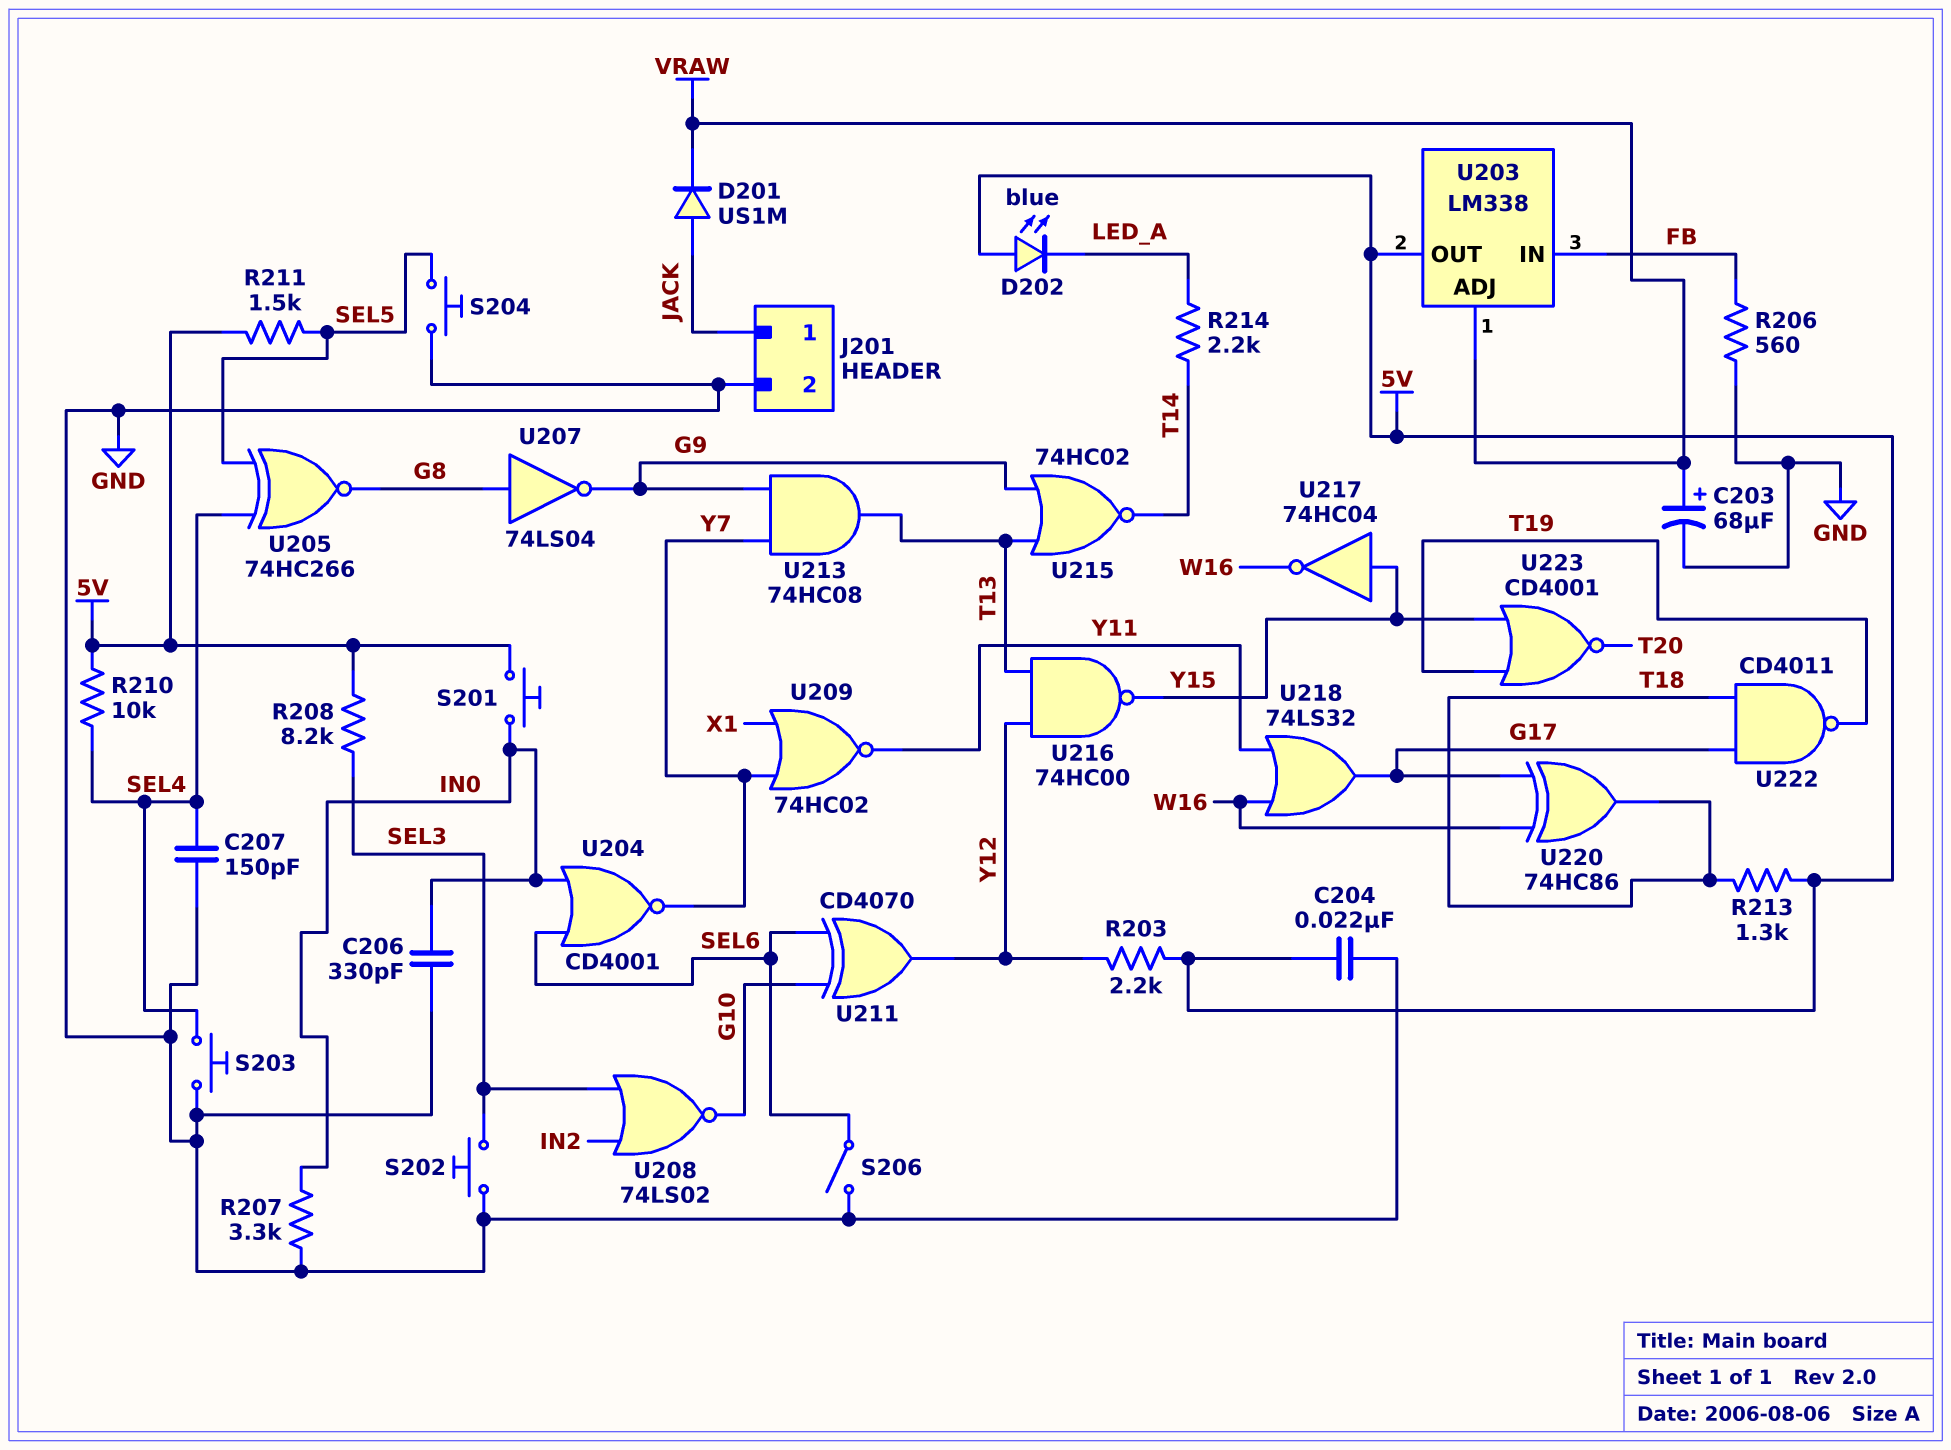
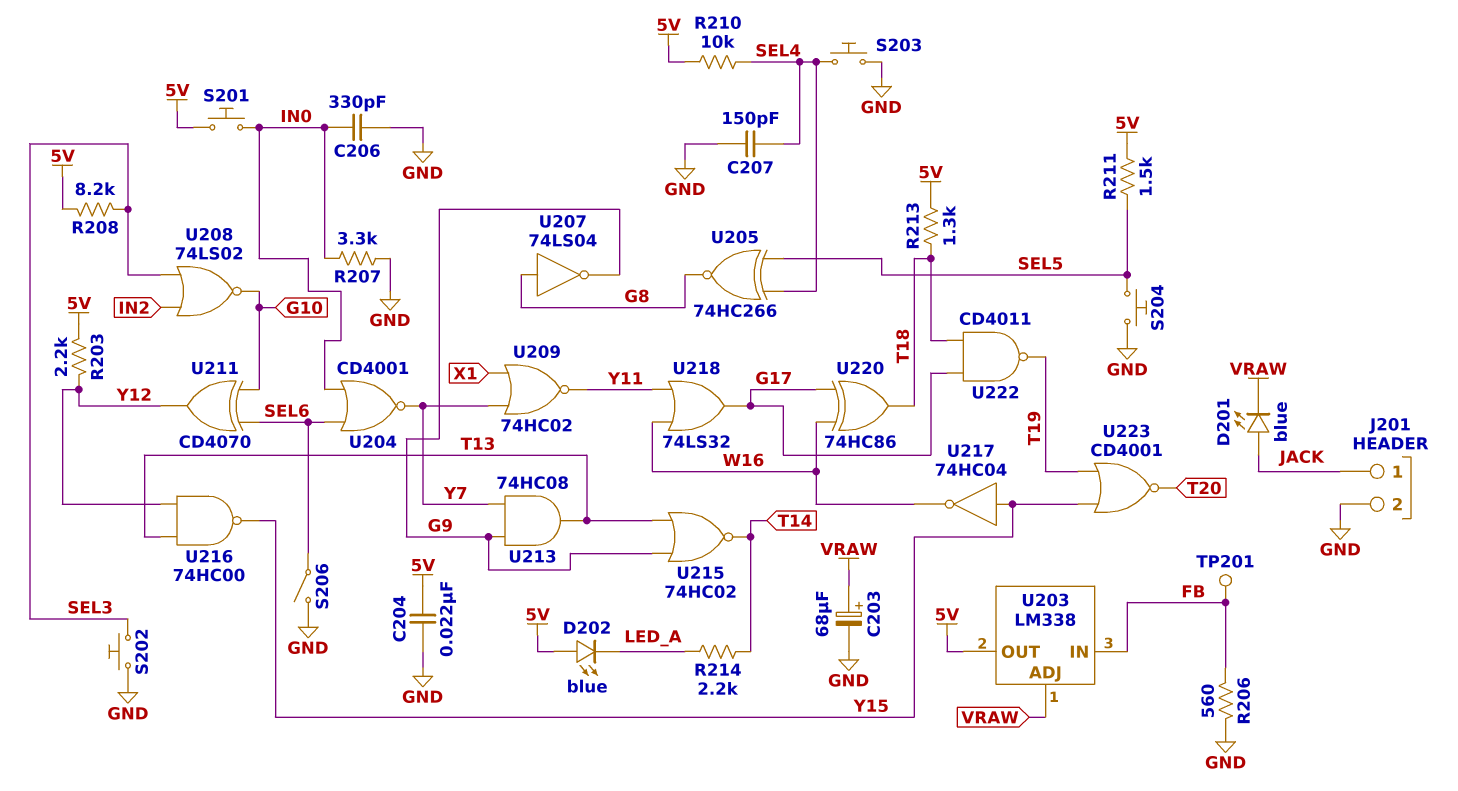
D201: diode US1M (A JACK, K VRAW) -> LED blue (A JACK, K VRAW)
TP201: none -> test point (FB)

